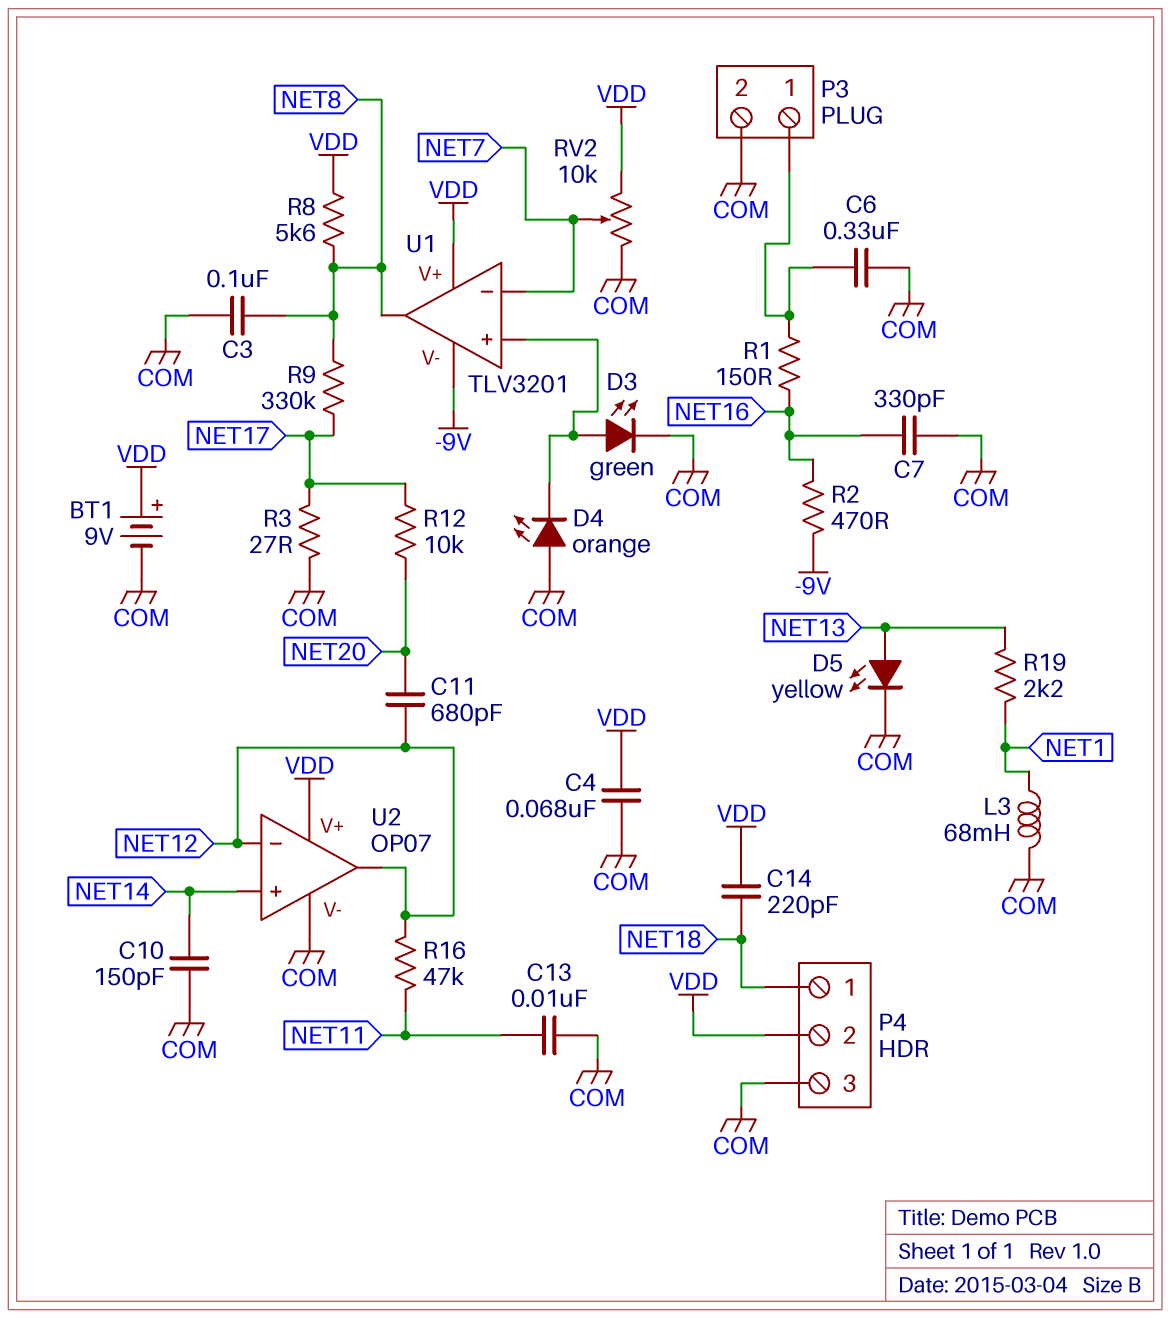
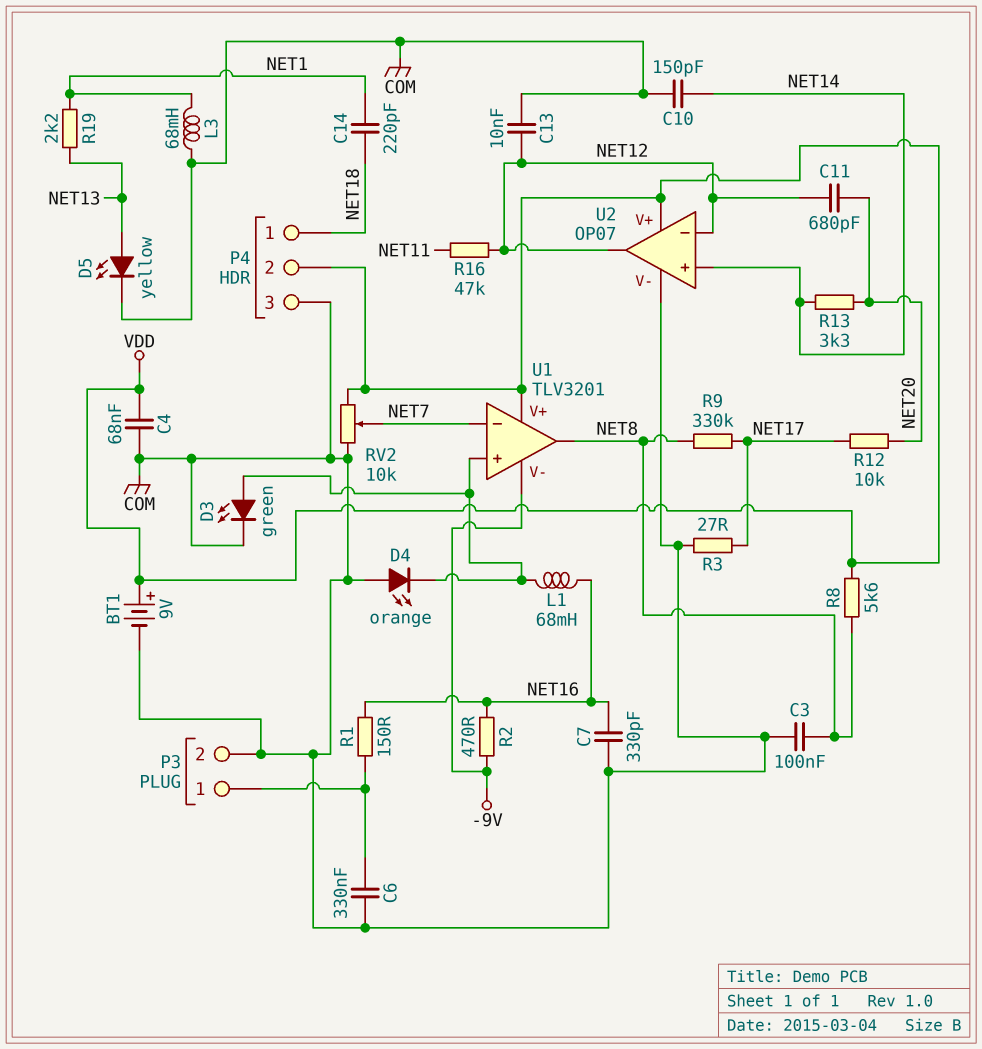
C13: 10nF (COM, NET11) -> 10nF (COM, NET12)
C14: 220pF (NET18, VDD) -> 220pF (NET1, NET18)
L1: none -> 68mH (NET16, U1/in+)
R13: none -> 3.3k (NET14, NET20)

